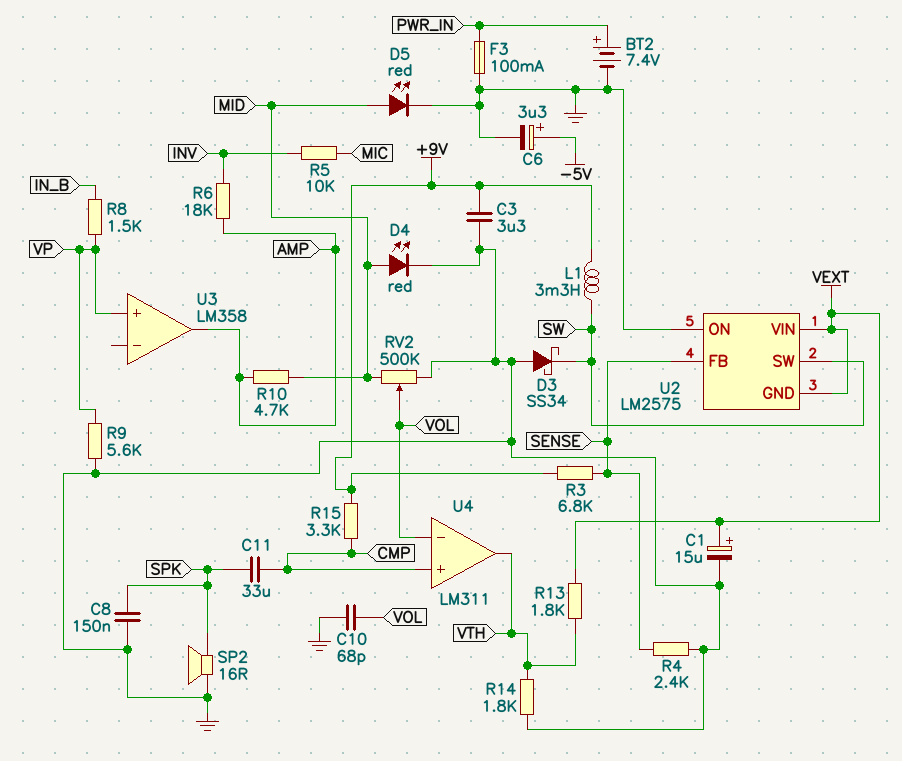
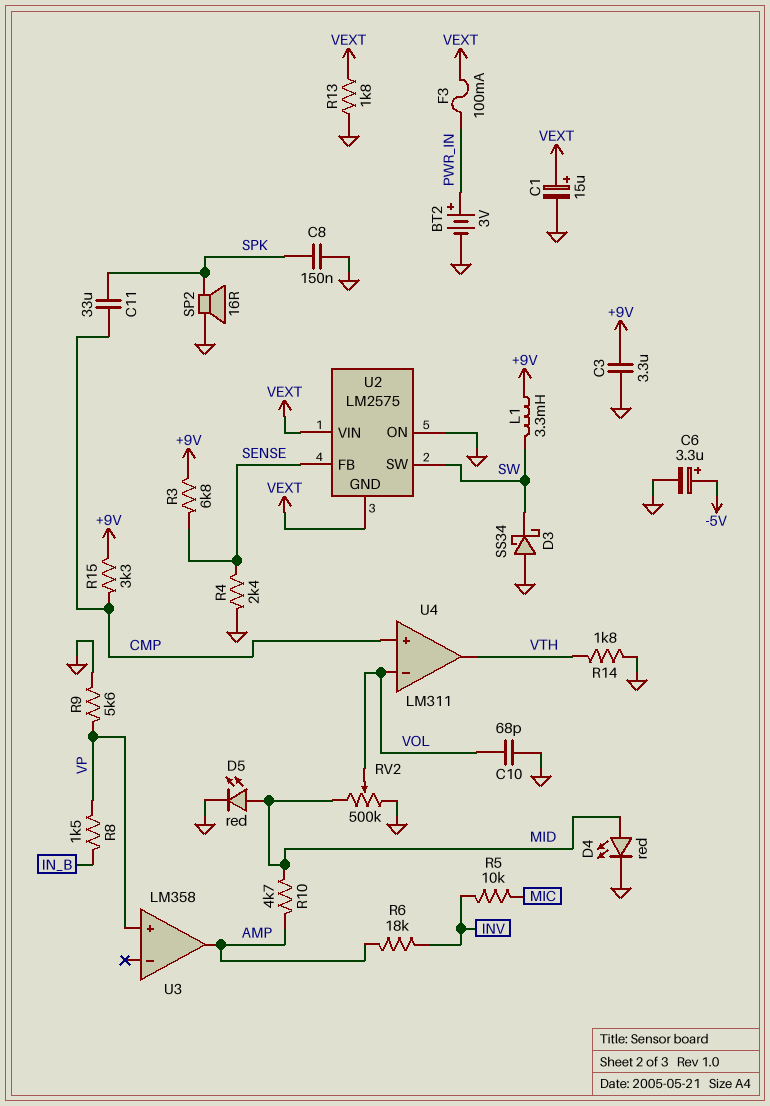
BT2: 7.4V (plus PWR_IN, minus GND) -> 3V (plus PWR_IN, minus GND)
F3: 100mA (GND, PWR_IN) -> 100mA (PWR_IN, VEXT)
R13: 1.8k (VEXT, VTH) -> 1.8k (GND, VEXT)

